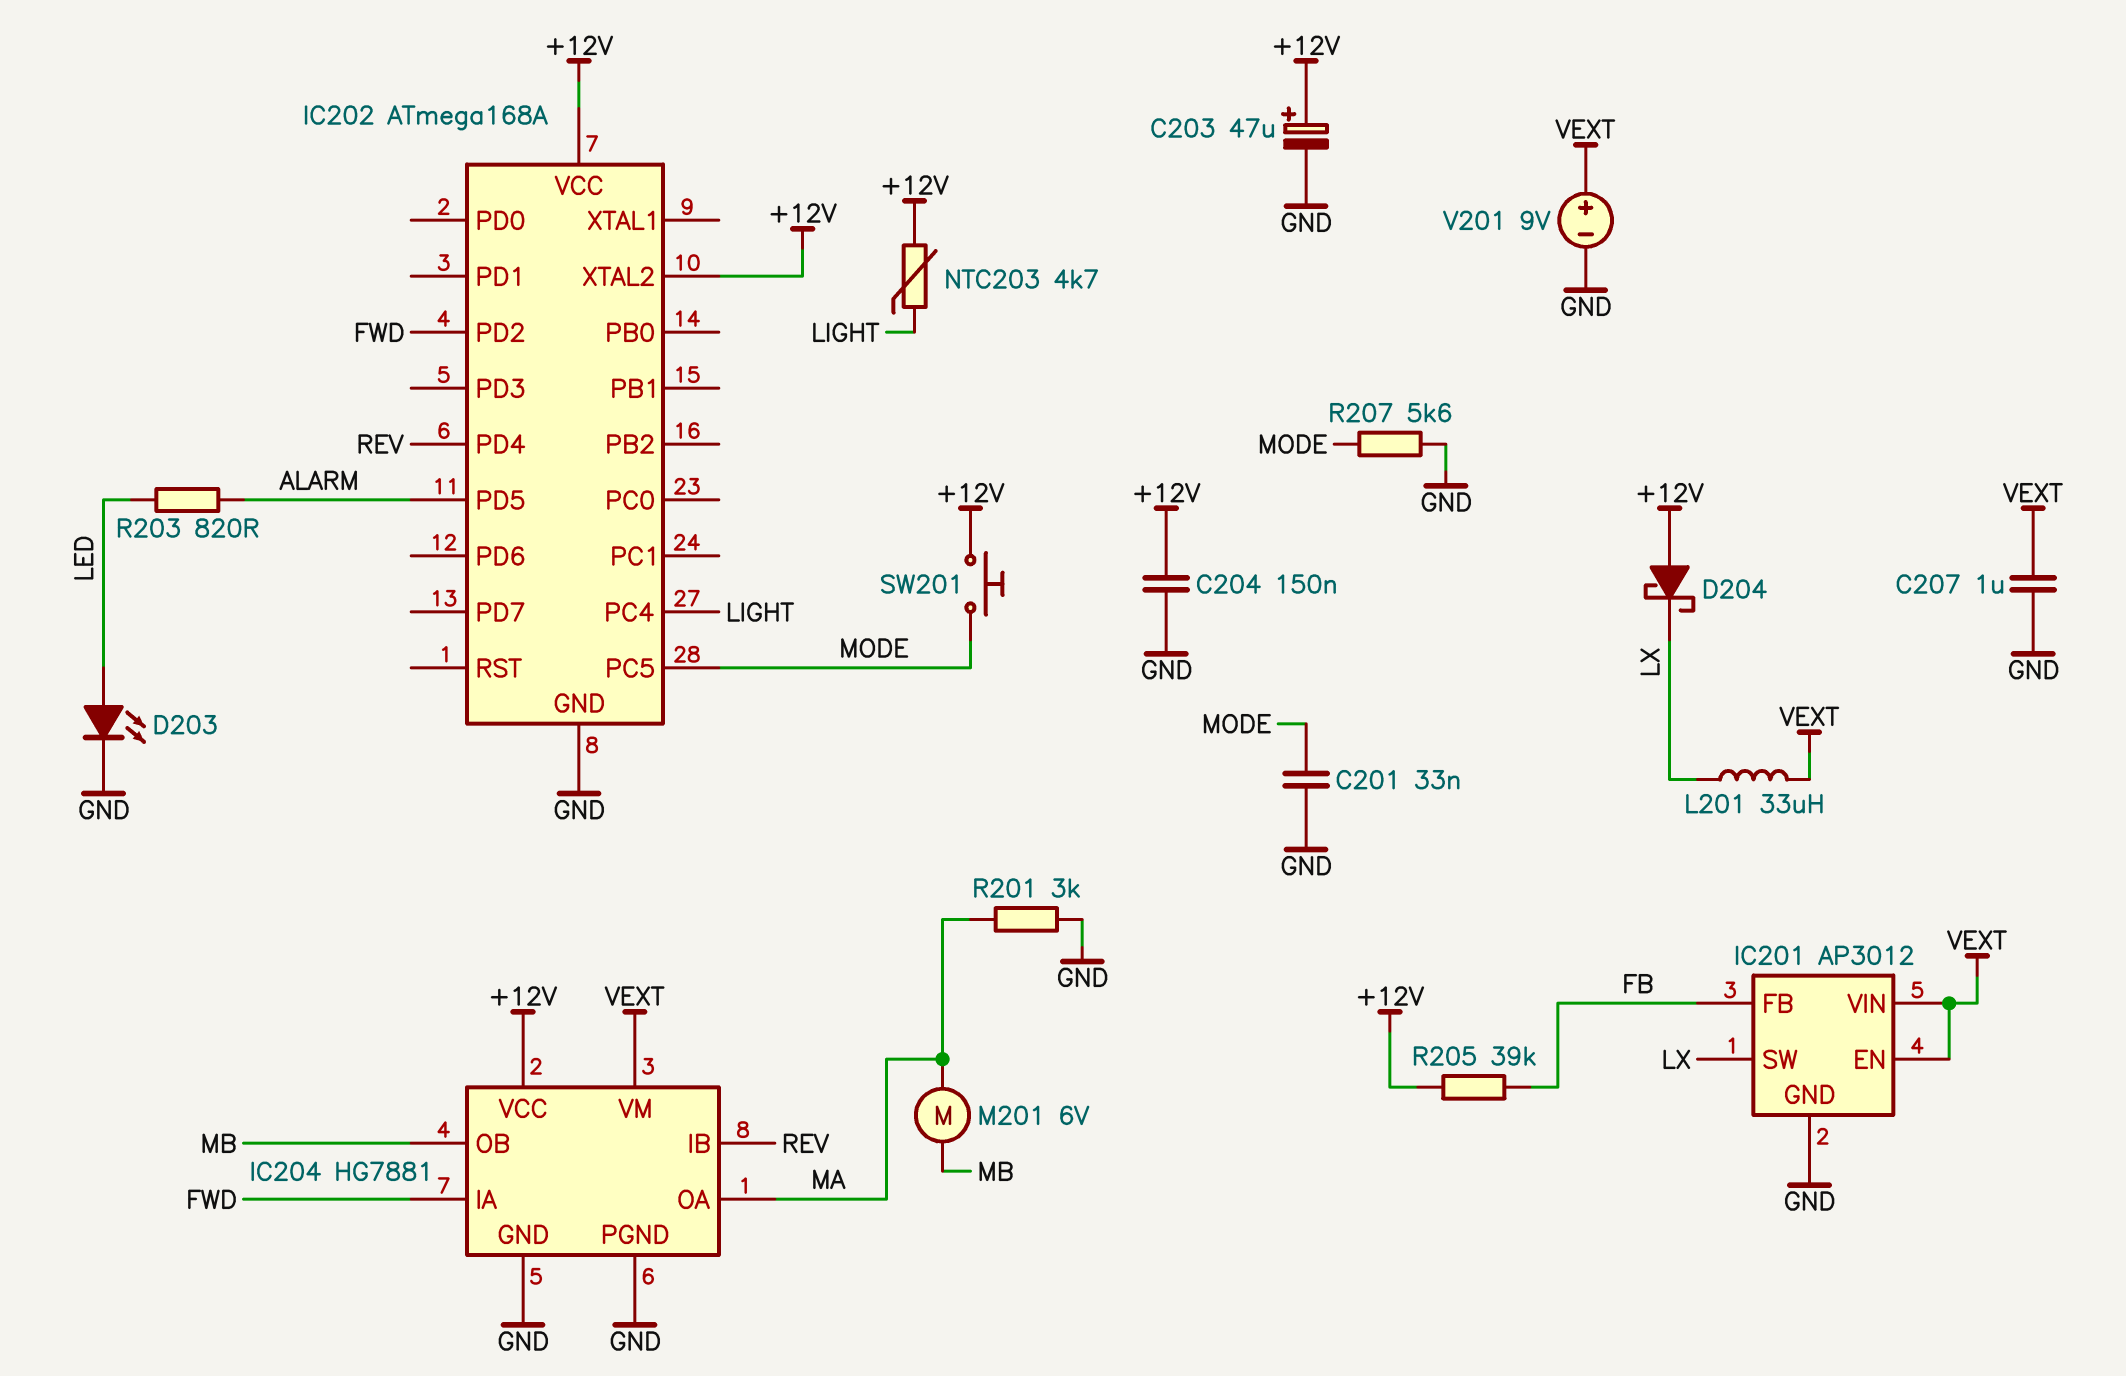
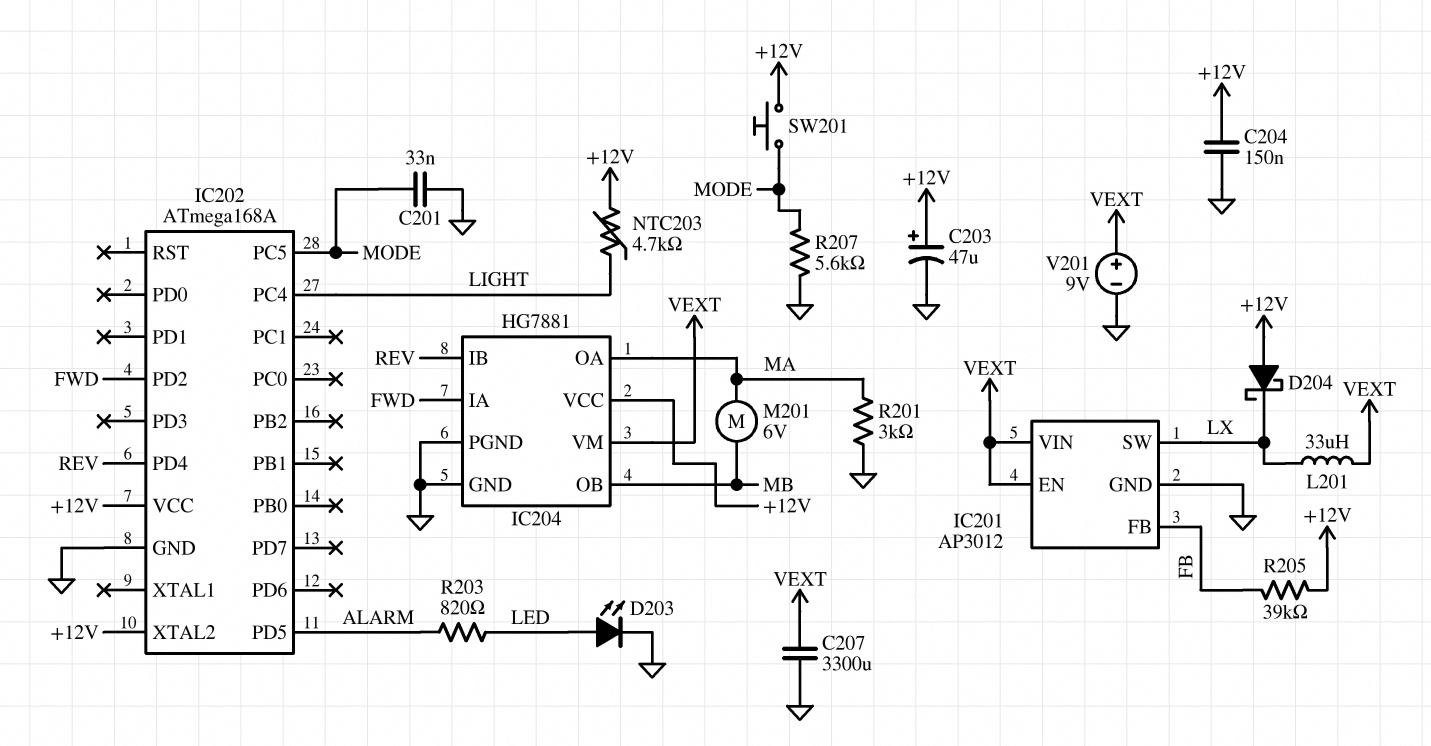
C207: 1uF (GND, VEXT) -> 3300uF (GND, VEXT)

